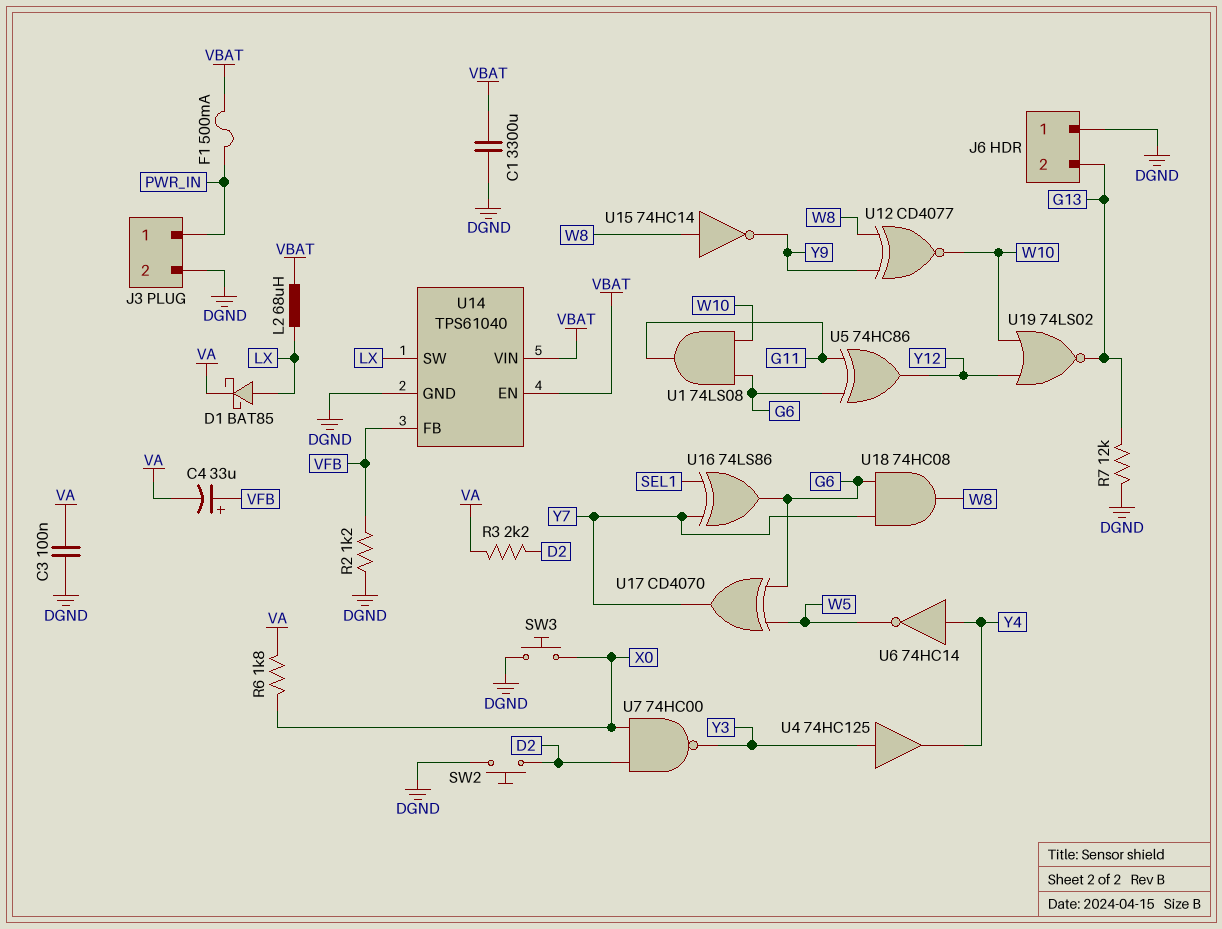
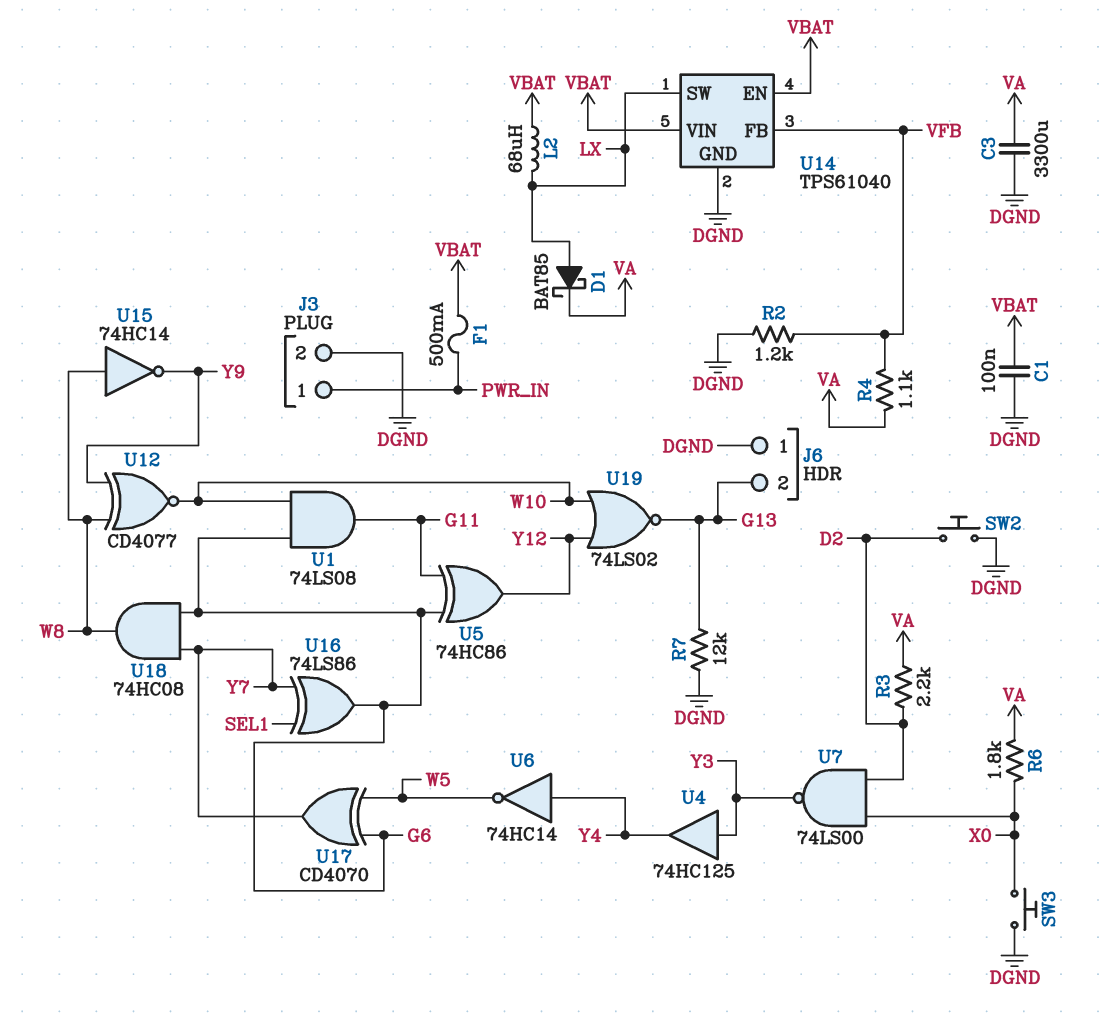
C1: 3300uF (DGND, VBAT) -> 100nF (DGND, VBAT)
C3: 100nF (DGND, VA) -> 3300uF (DGND, VA)
C4: 33uF (plus VFB, minus VA) -> none
R4: none -> 1.1k (VA, VFB)
U7: NAND 74HC00 (in D2, in X0, out Y3) -> NAND 74LS00 (in D2, in X0, out Y3)

